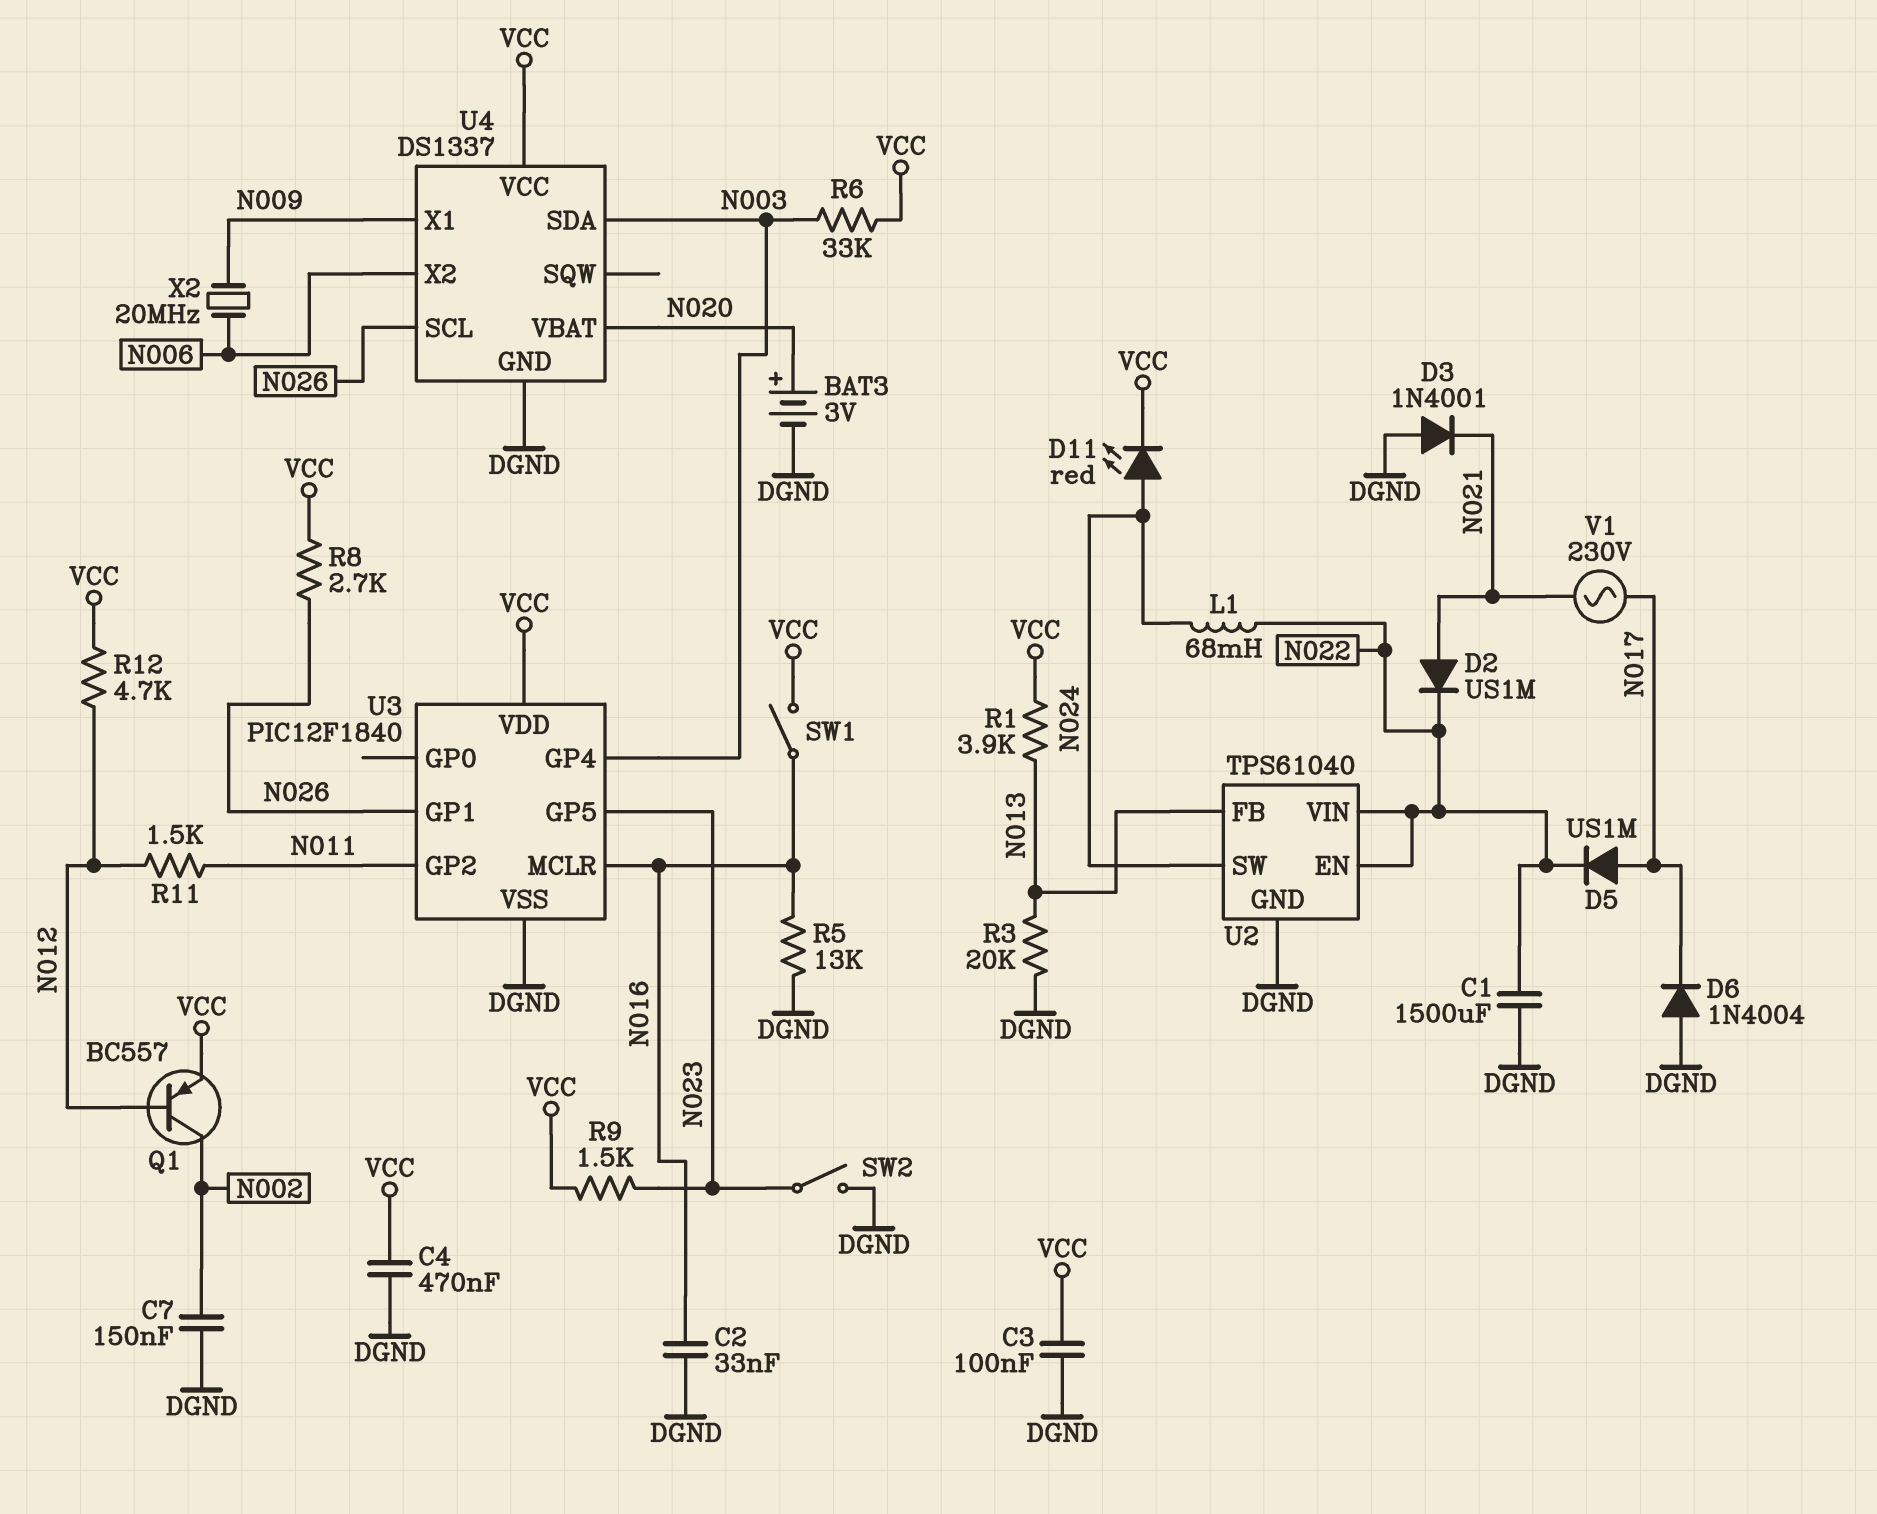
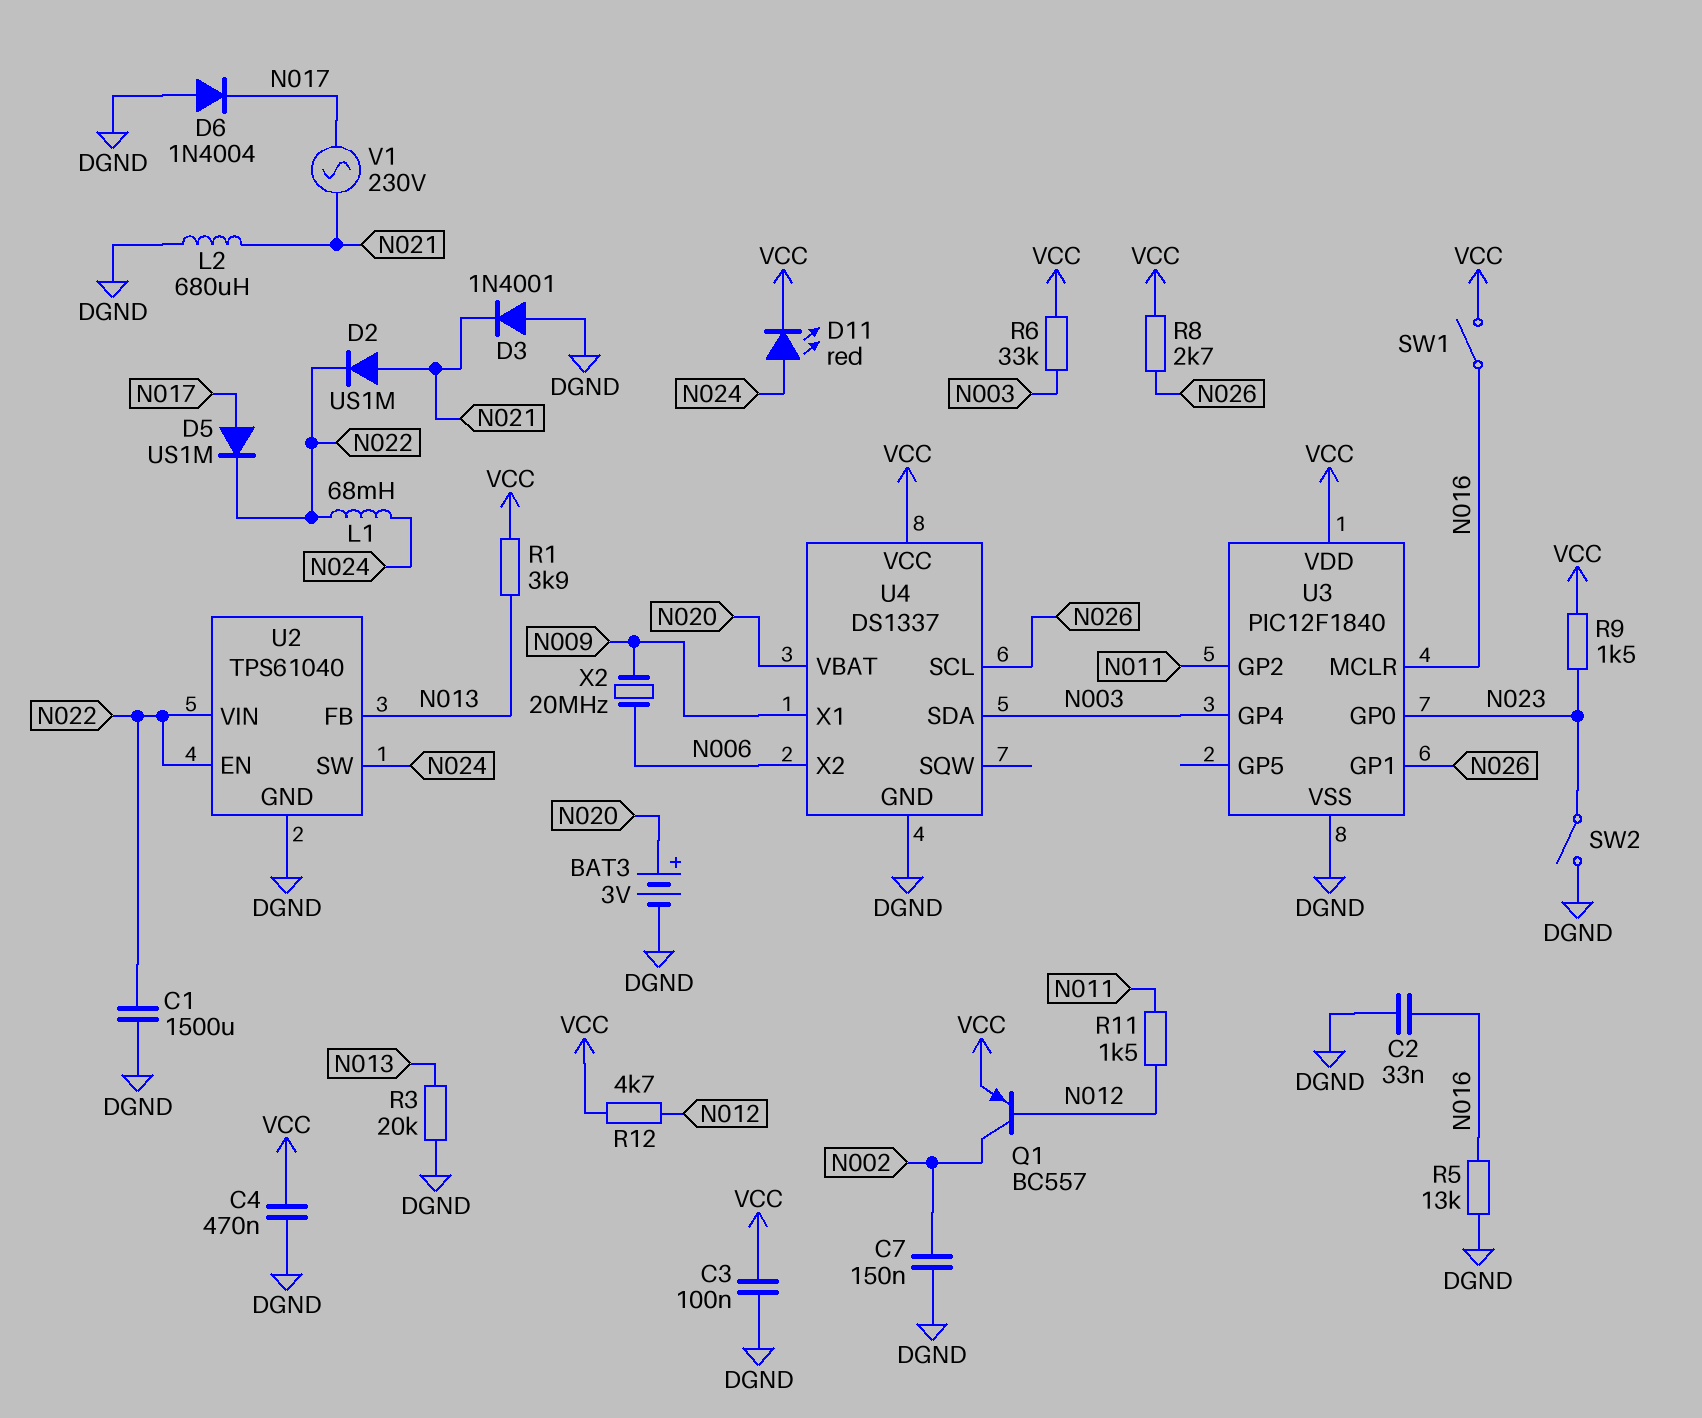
L2: none -> 680uH (DGND, N021)
U3 pin GP0: none -> N023
U3 pin GP5: N023 -> none

